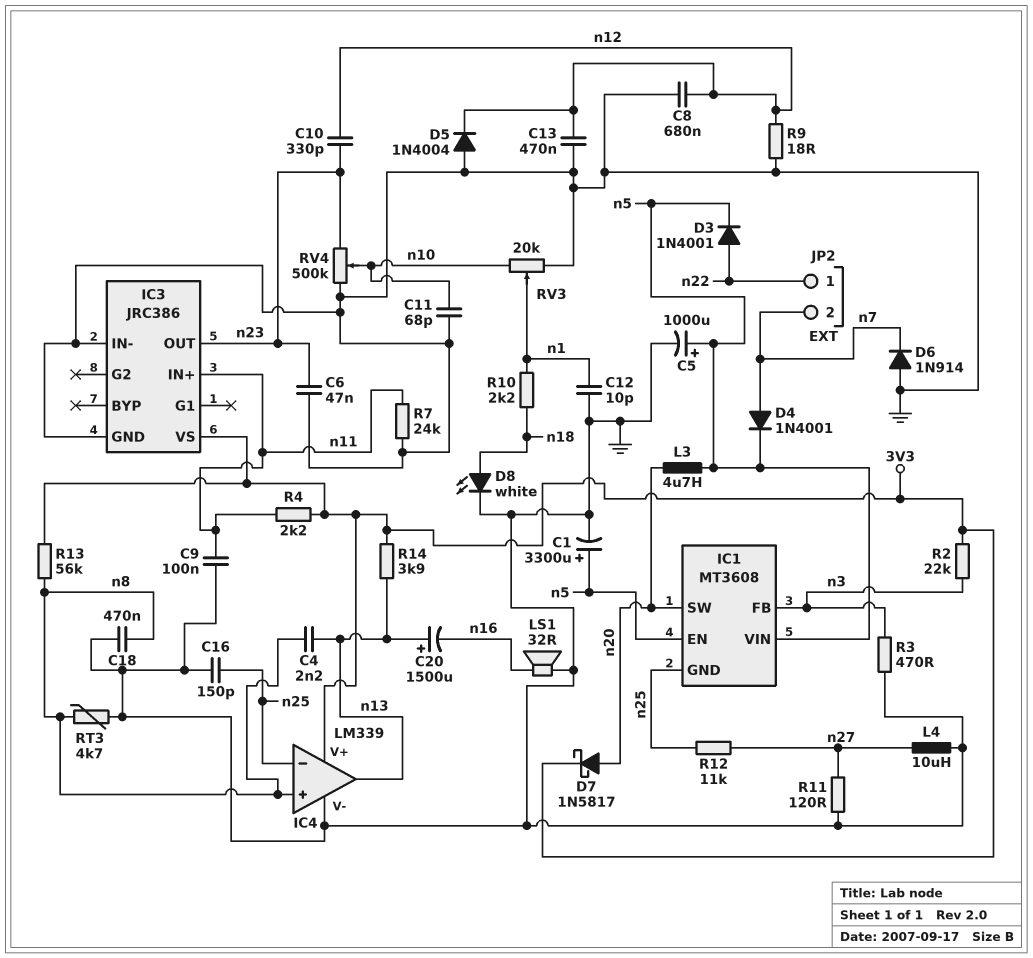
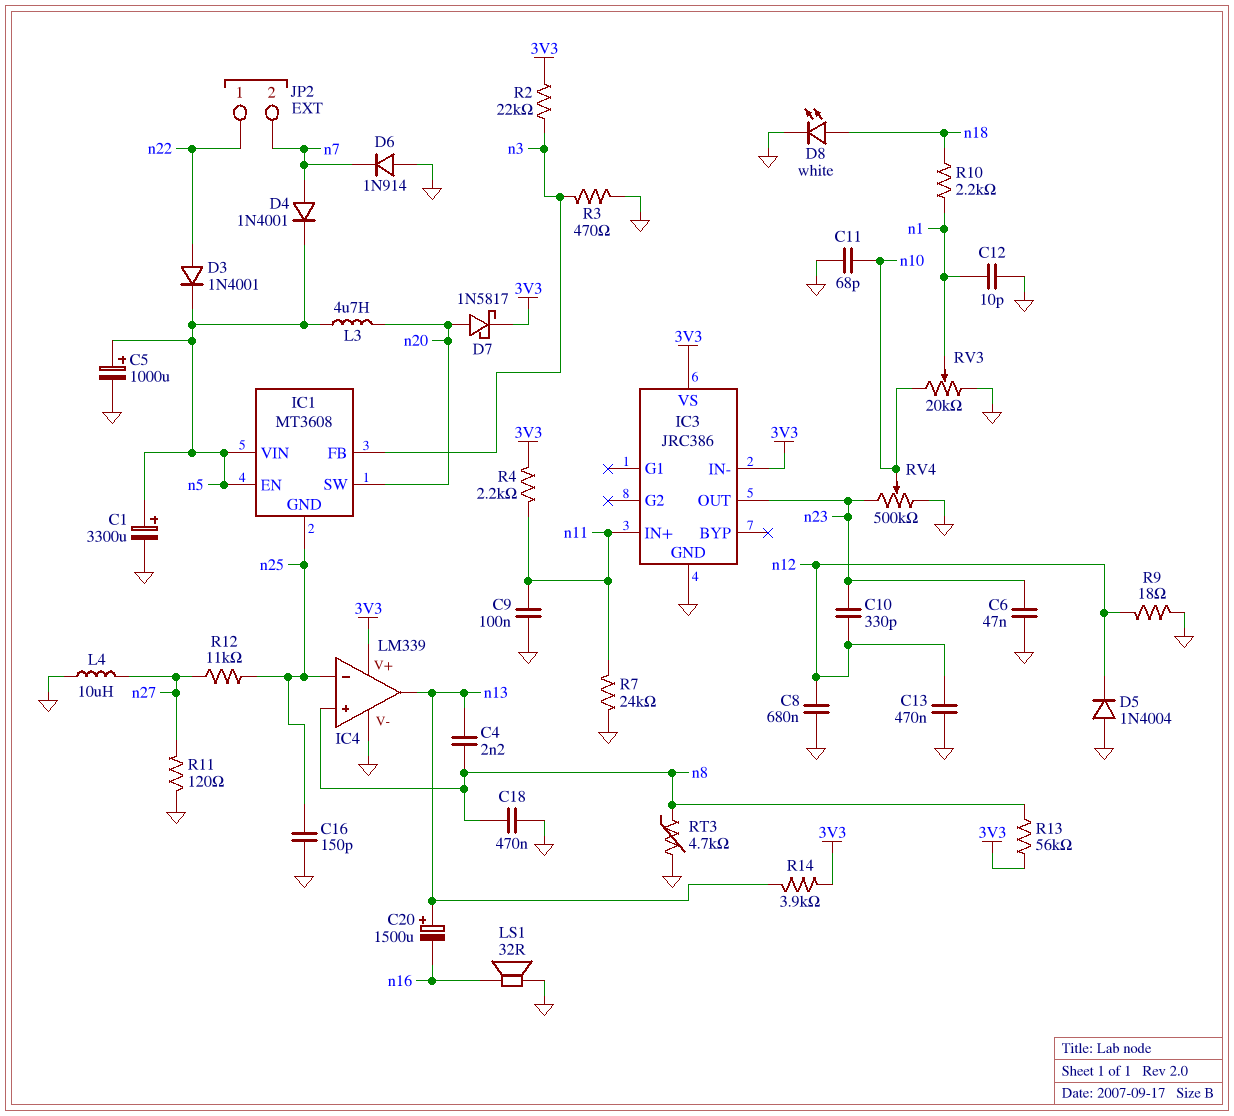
IC3 pin IN-: GND -> 3V3

